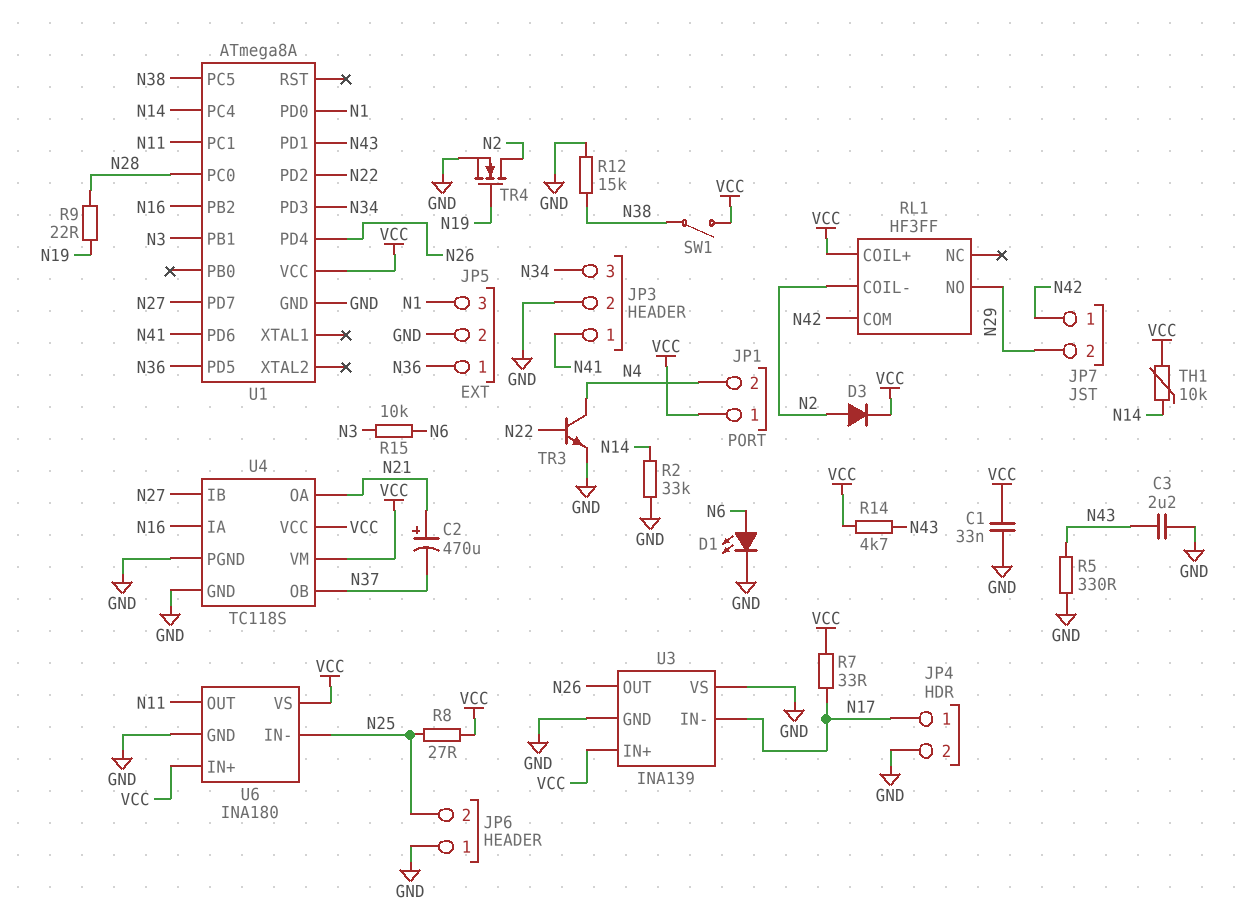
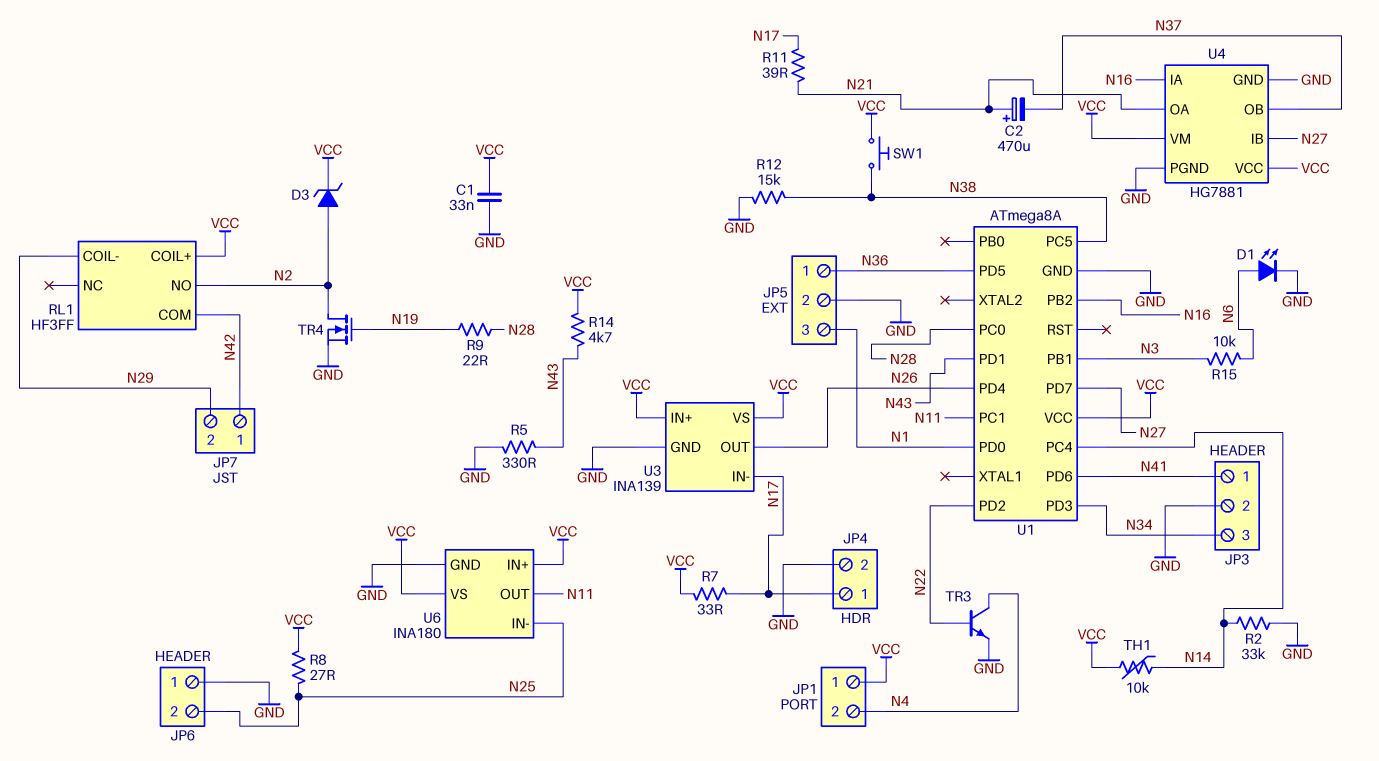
C3: 2.2uF (GND, N43) -> none
D3: diode (A N2, K VCC) -> zener (A N2, K VCC)
R11: none -> 39 (N17, N21)
RL1 pin COIL-: N2 -> N29
RL1 pin NO: N29 -> N2
SW1: switch (N38, VCC) -> button (N38, VCC)
U3 pin VS: GND -> VCC
U4: TC118S -> HG7881

